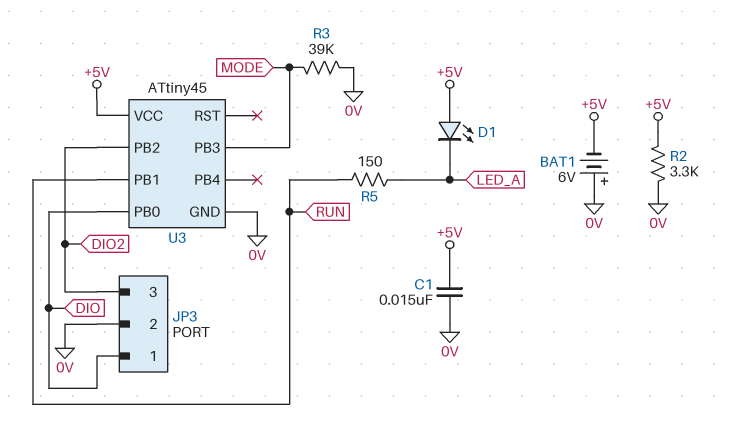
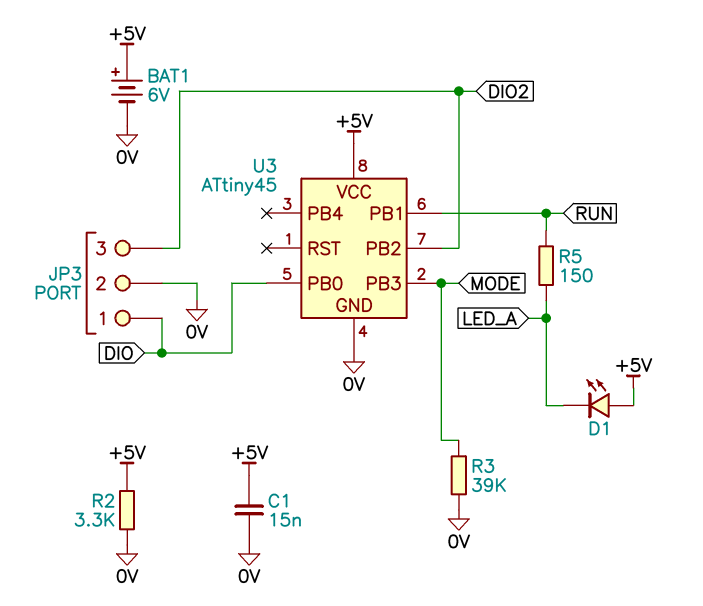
BAT1: 6V (plus 0V, minus +5V) -> 6V (plus +5V, minus 0V)

